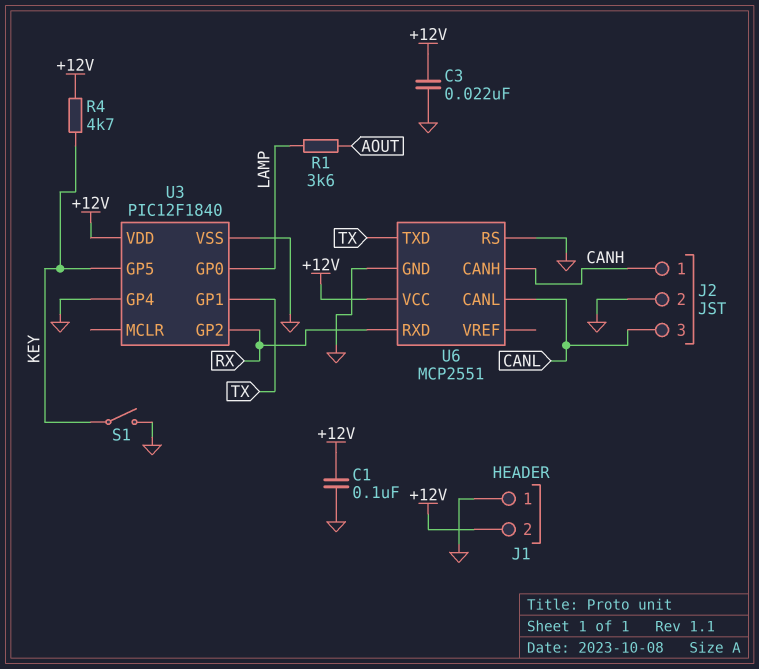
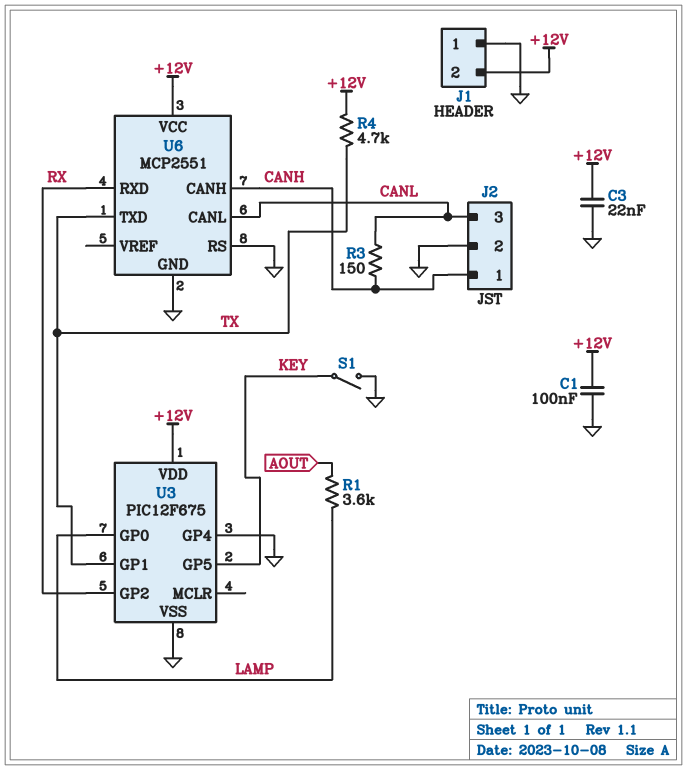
R3: none -> 150 (CANH, CANL)
R4: 4.7k (+12V, KEY) -> 4.7k (+12V, TX)
U3: PIC12F1840 -> PIC12F675

